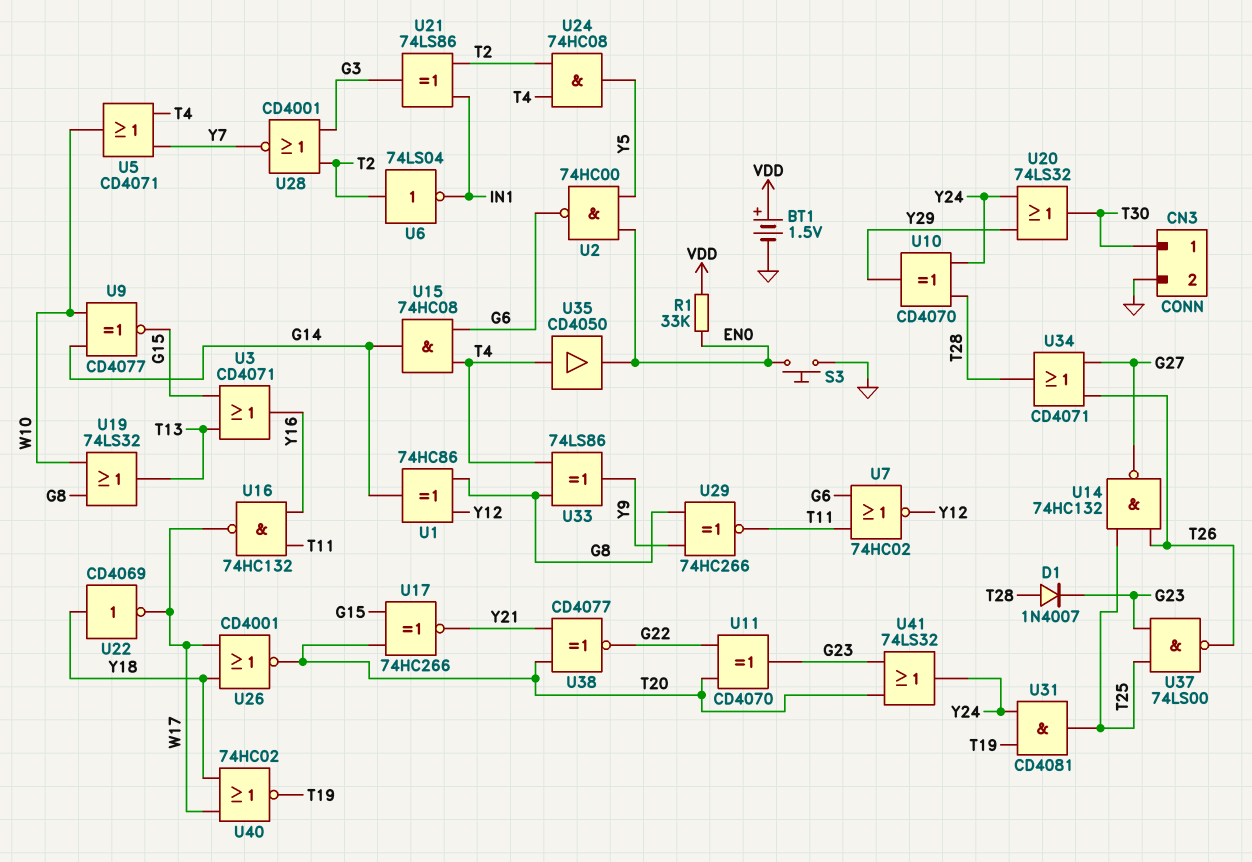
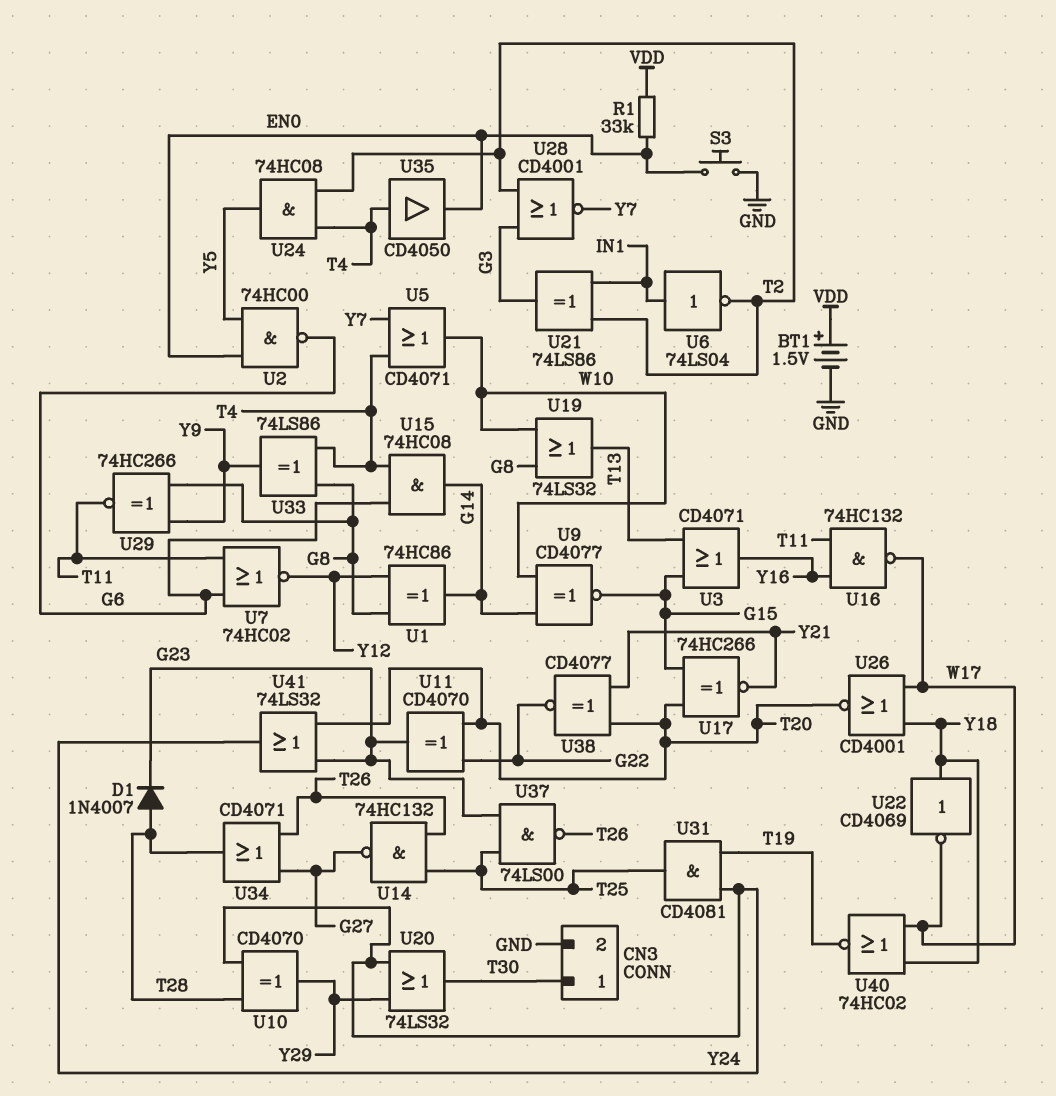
U6: NOT 74LS04 (in T2, out IN1) -> NOT 74LS04 (in IN1, out T2)

